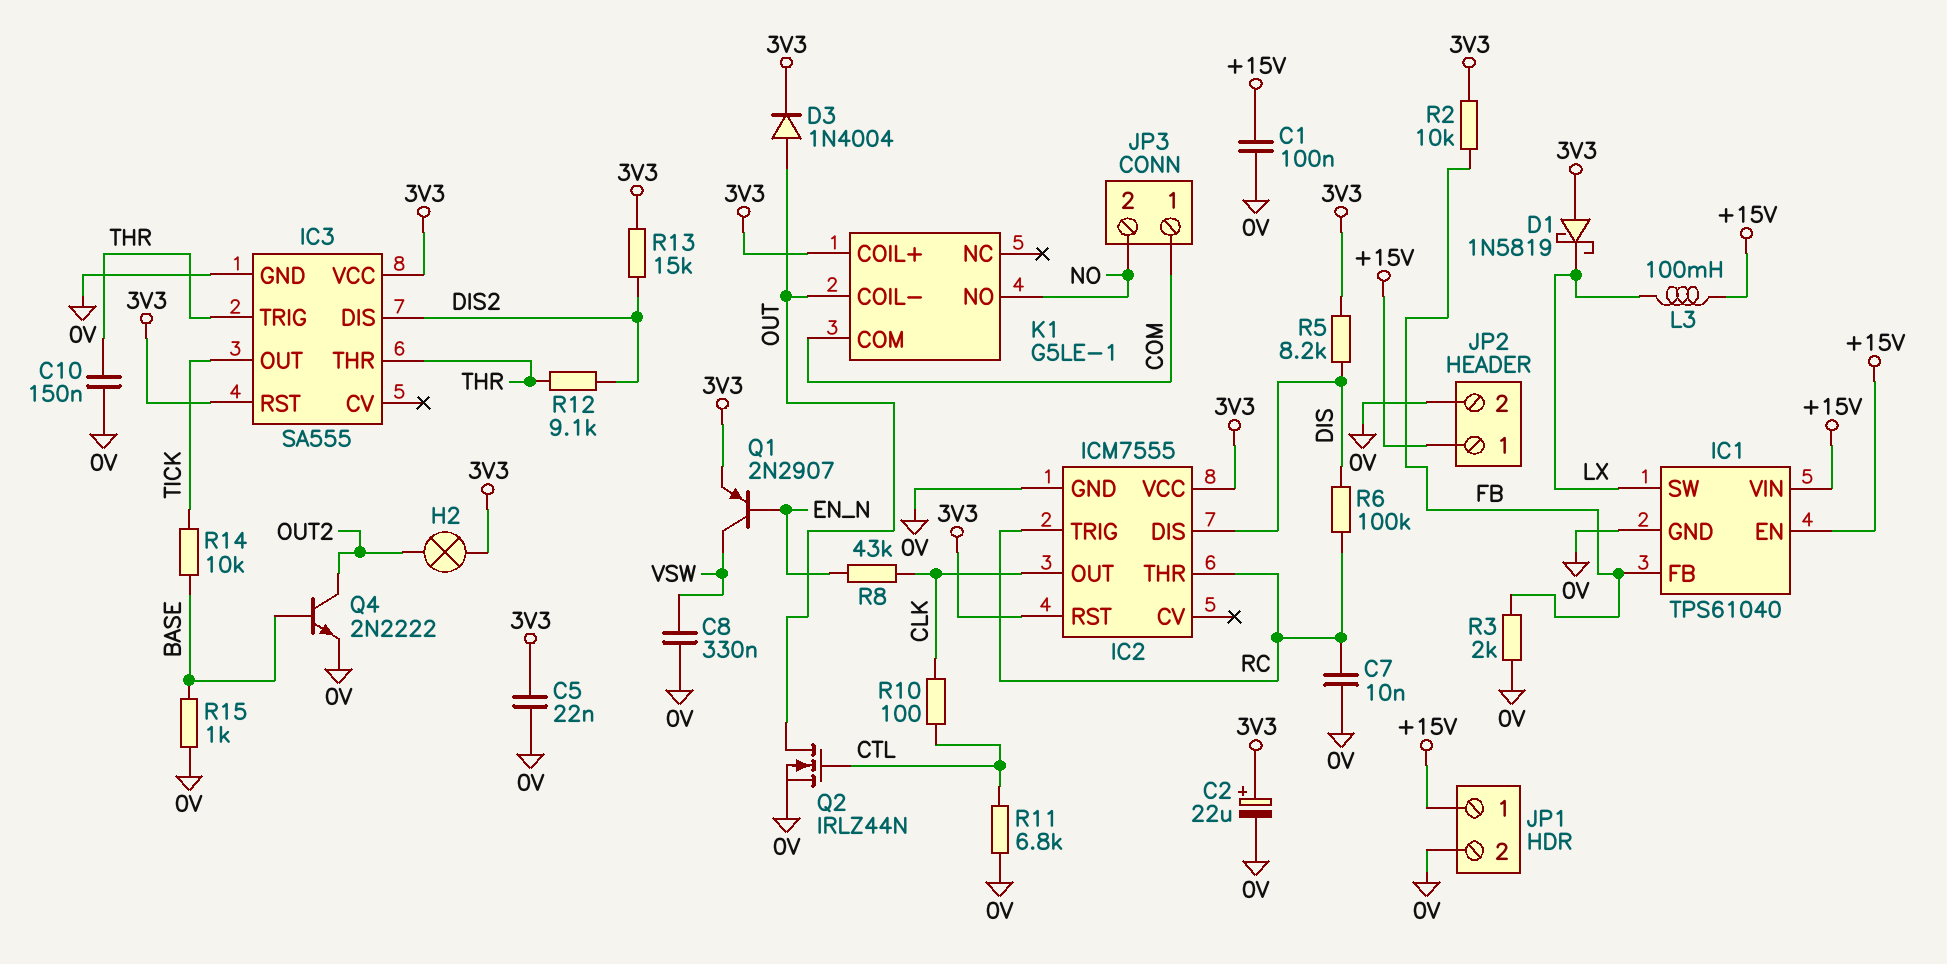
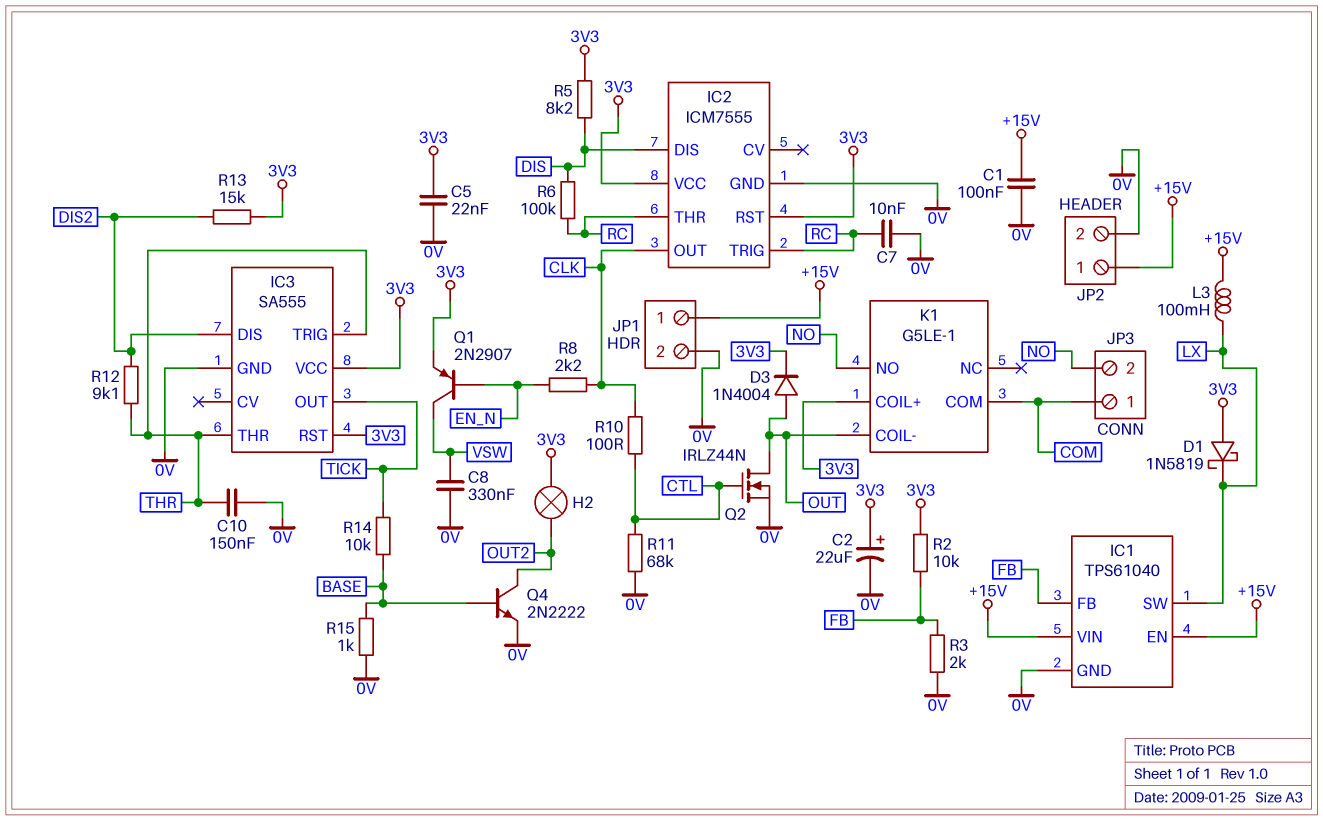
R8: 43k (CLK, EN_N) -> 2.2k (CLK, EN_N)
R11: 6.8k (0V, CTL) -> 68k (0V, CTL)

